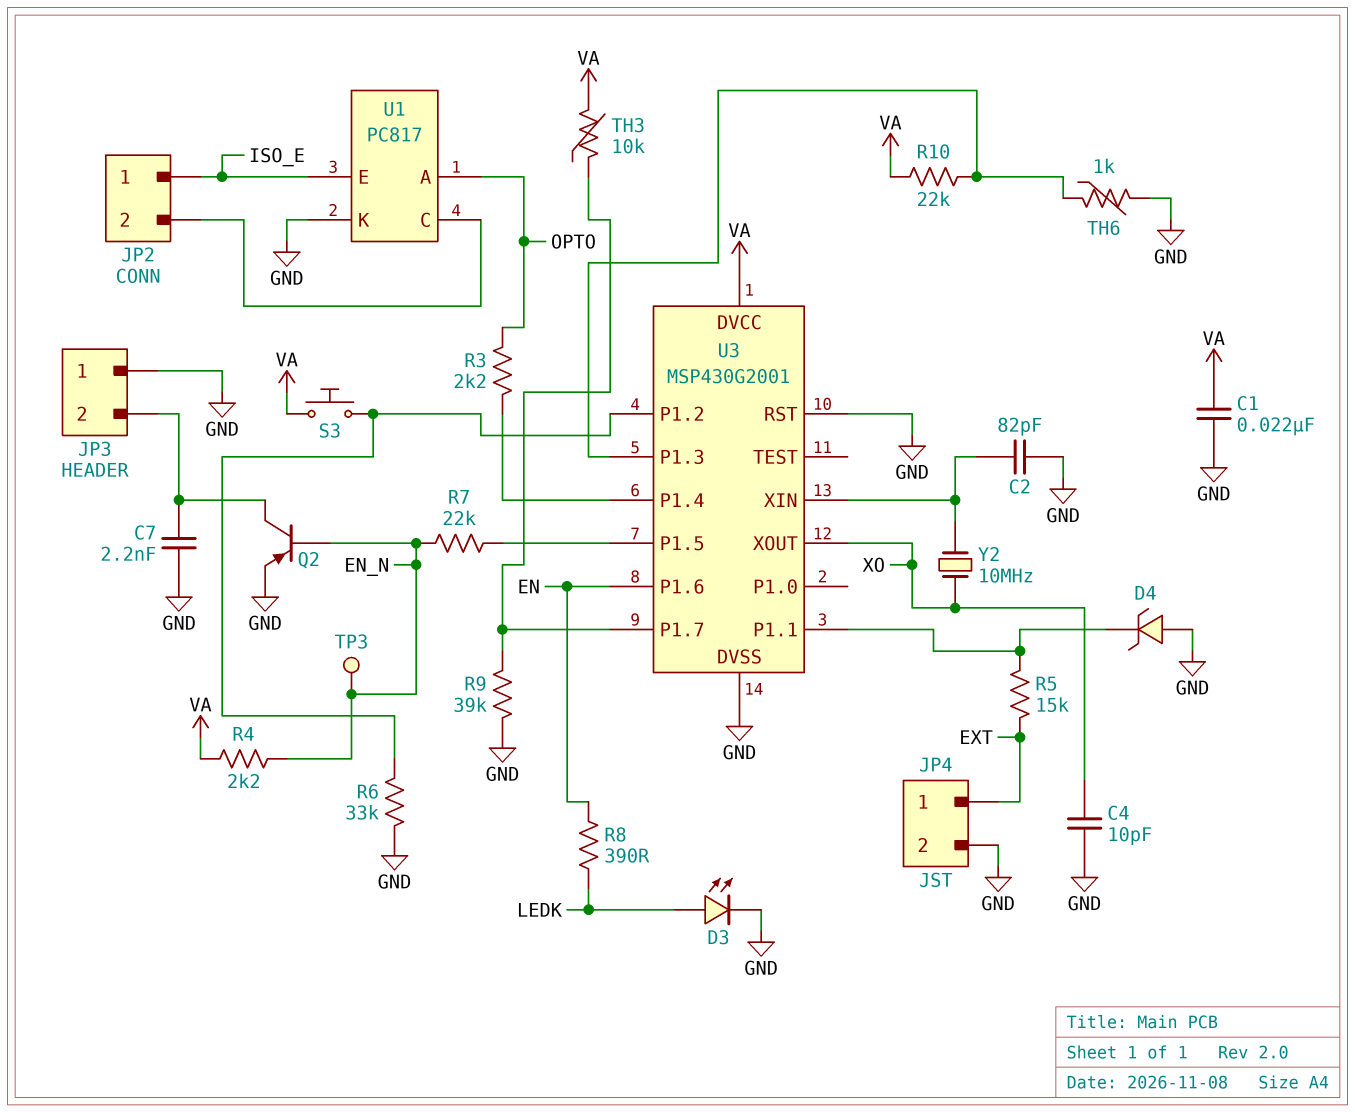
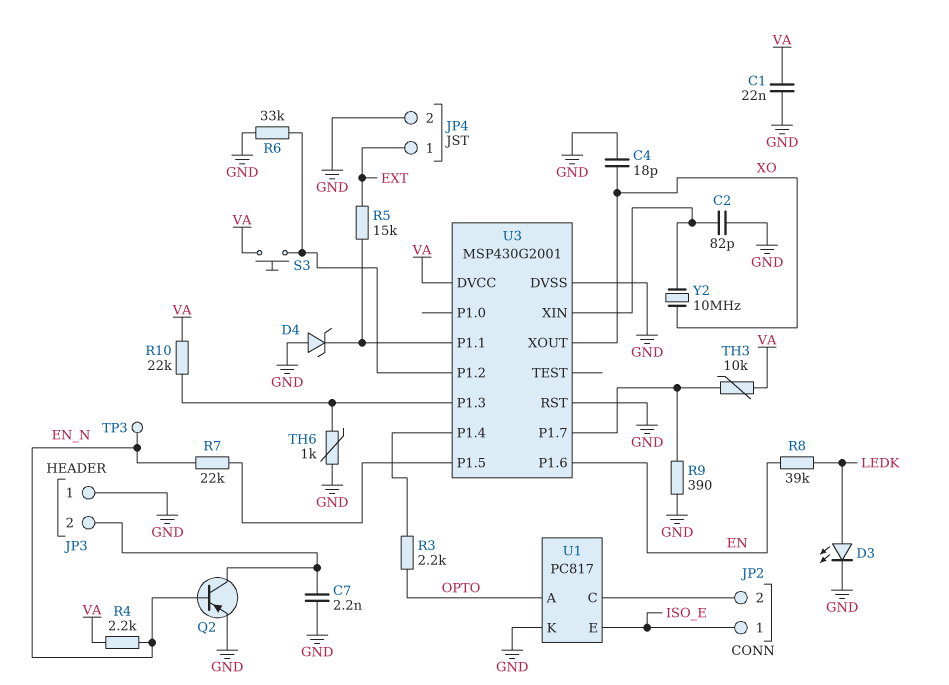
C4: 10pF (GND, XO) -> 18pF (GND, XO)
R8: 390 (EN, LEDK) -> 39k (EN, LEDK)
R9: 39k (GND, U3/P1.7) -> 390 (GND, U3/P1.7)

